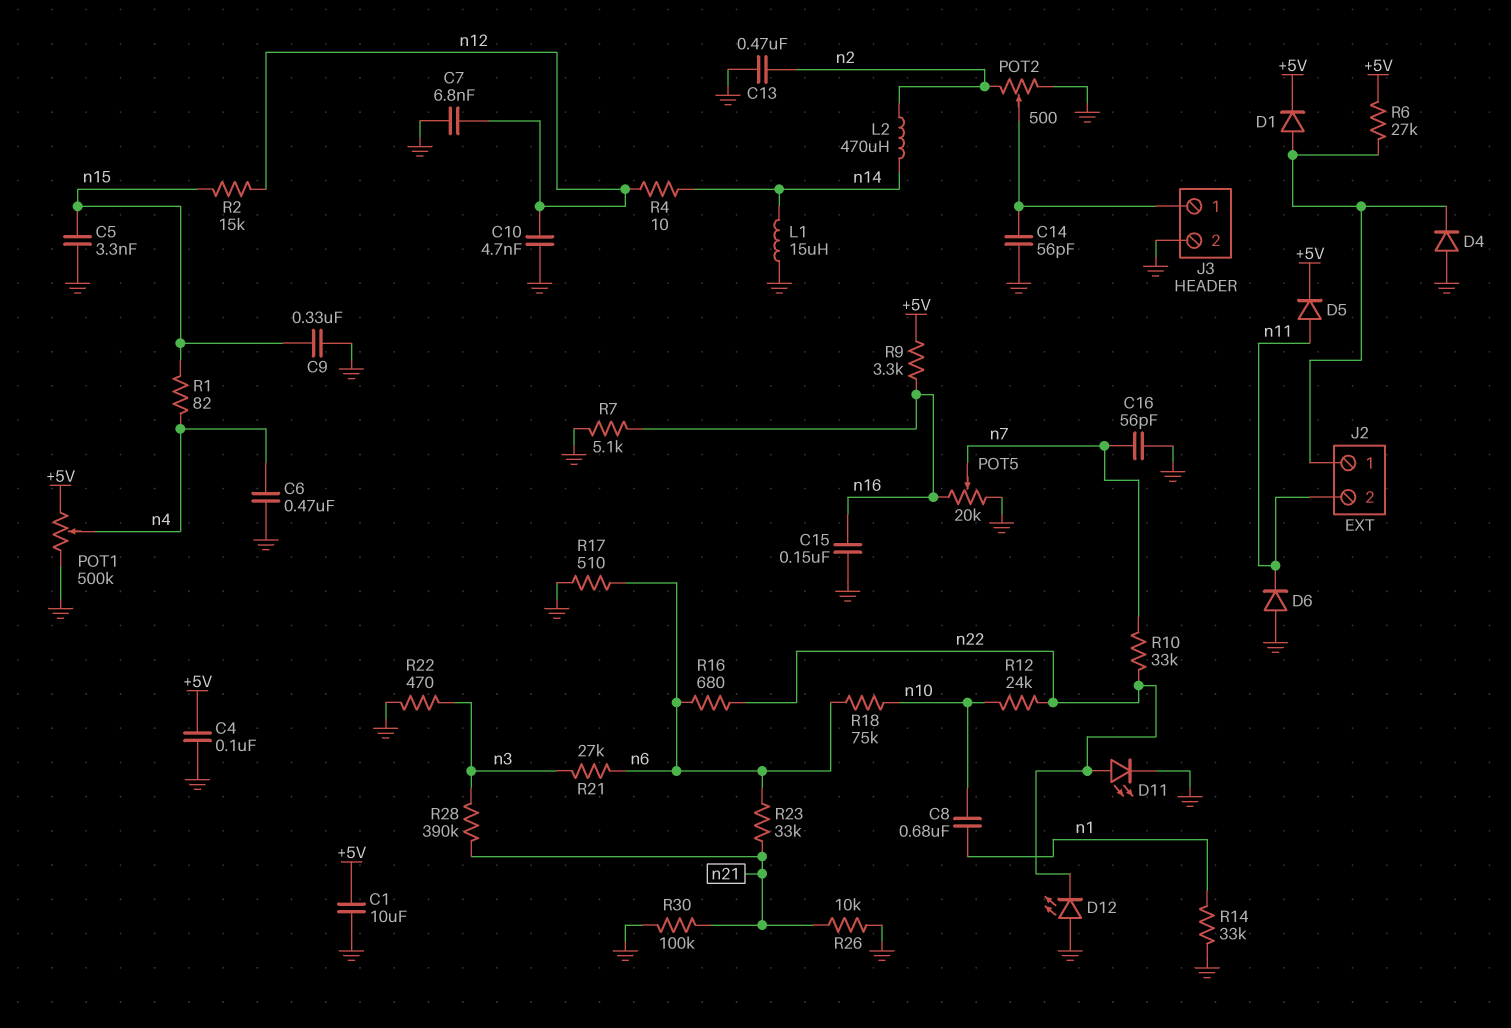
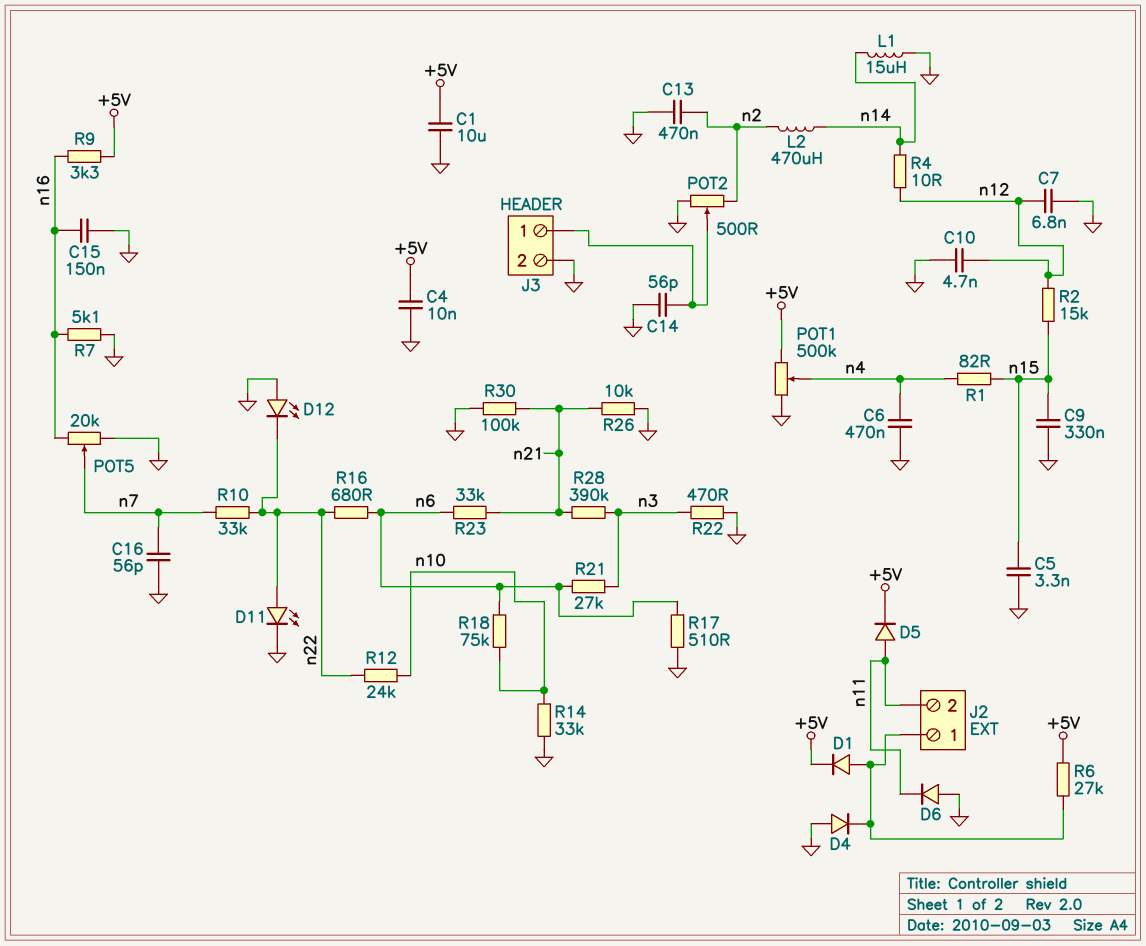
C4: 100nF (+5V, GND) -> 10nF (+5V, GND)
C8: 680nF (n1, n10) -> none
R14: 33k (GND, n1) -> 33k (GND, n10)

